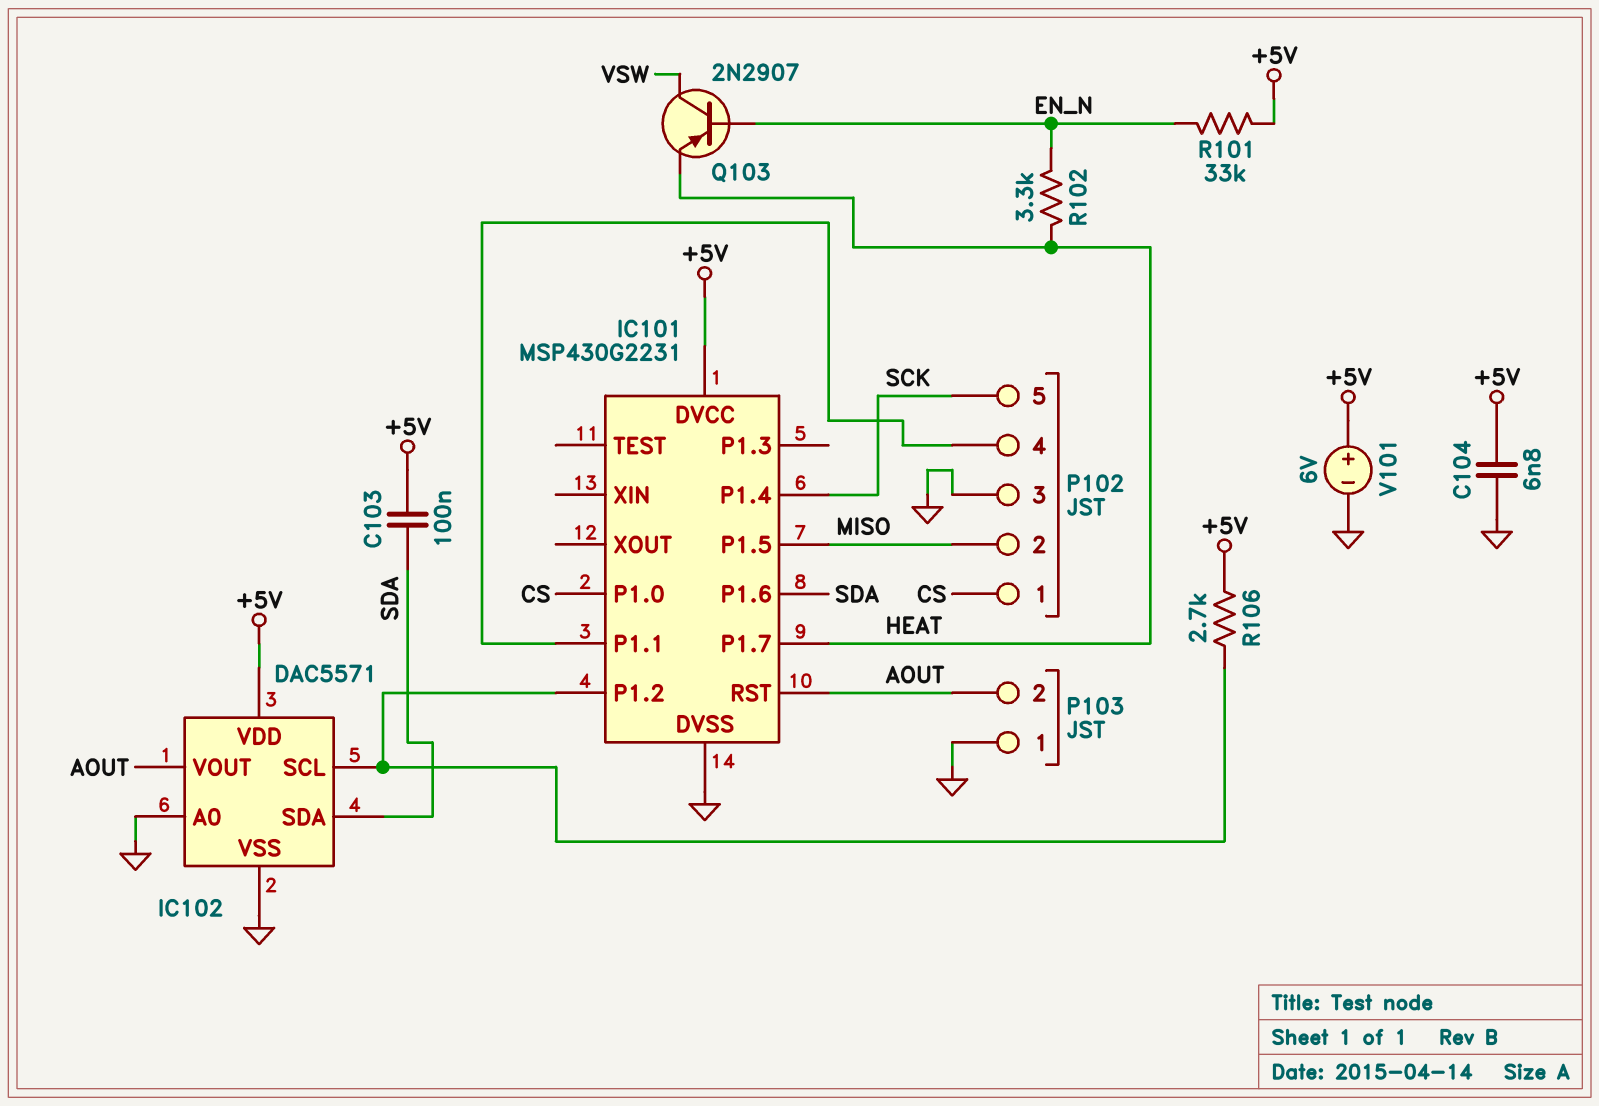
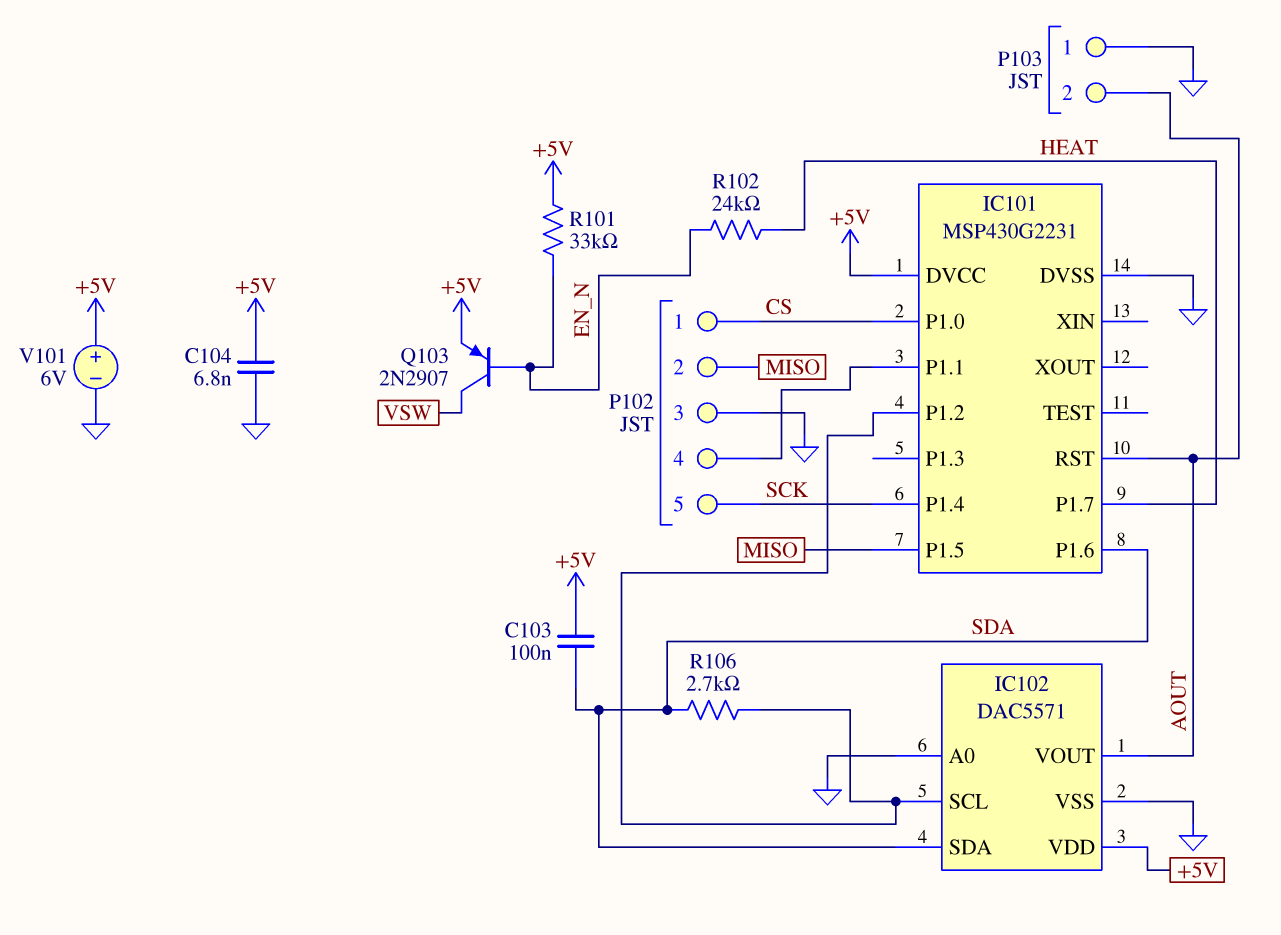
Q103: PNP 2N2907 (B EN_N, C VSW, E HEAT) -> PNP 2N2907 (B EN_N, C VSW, E +5V)
R102: 3.3k (EN_N, HEAT) -> 24k (EN_N, HEAT)
R106: 2.7k (+5V, IC101/P1.2) -> 2.7k (IC101/P1.2, SDA)

